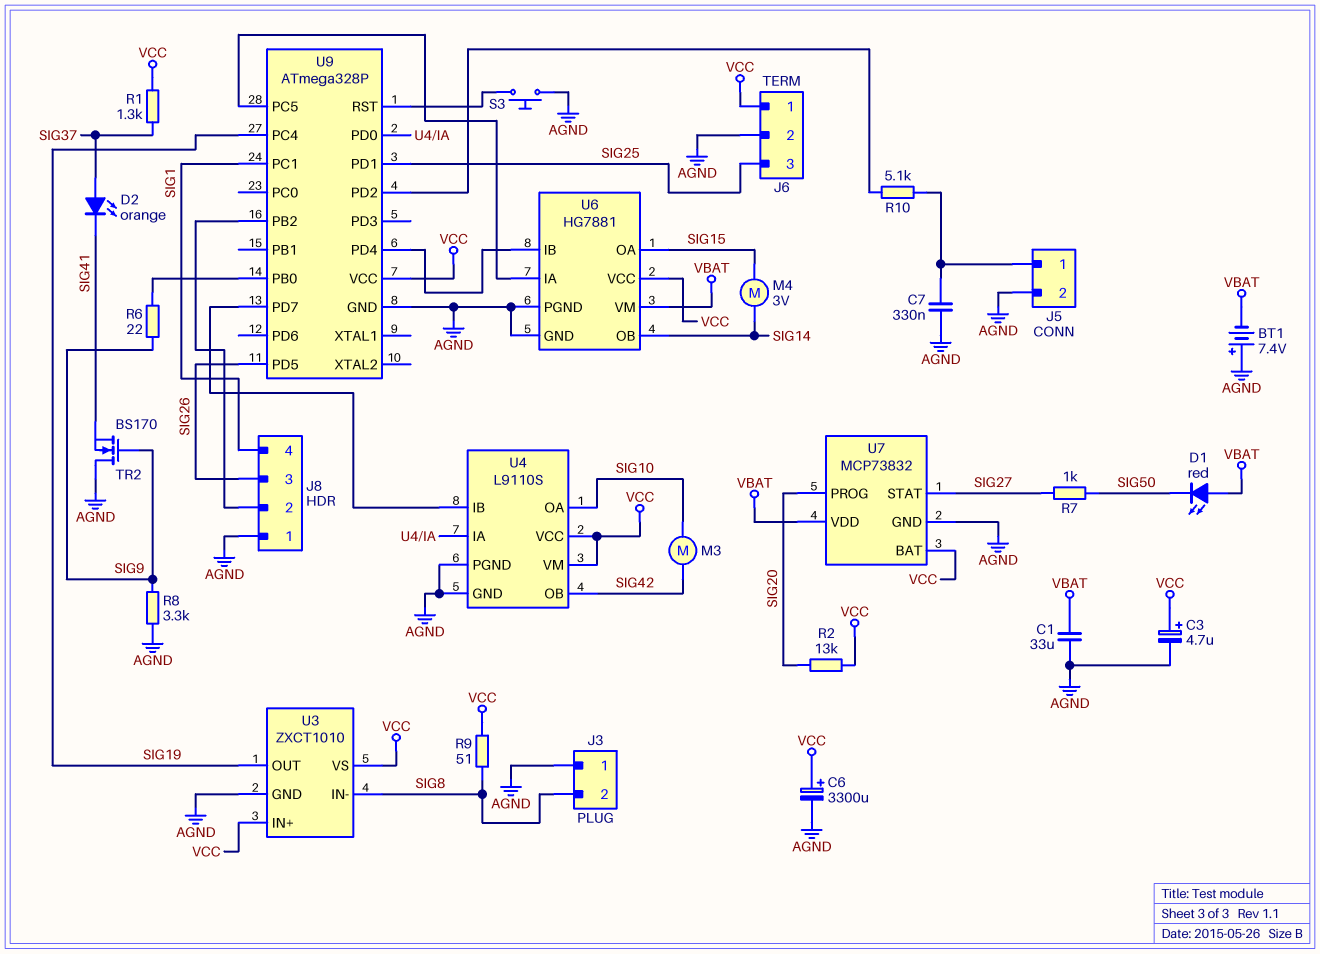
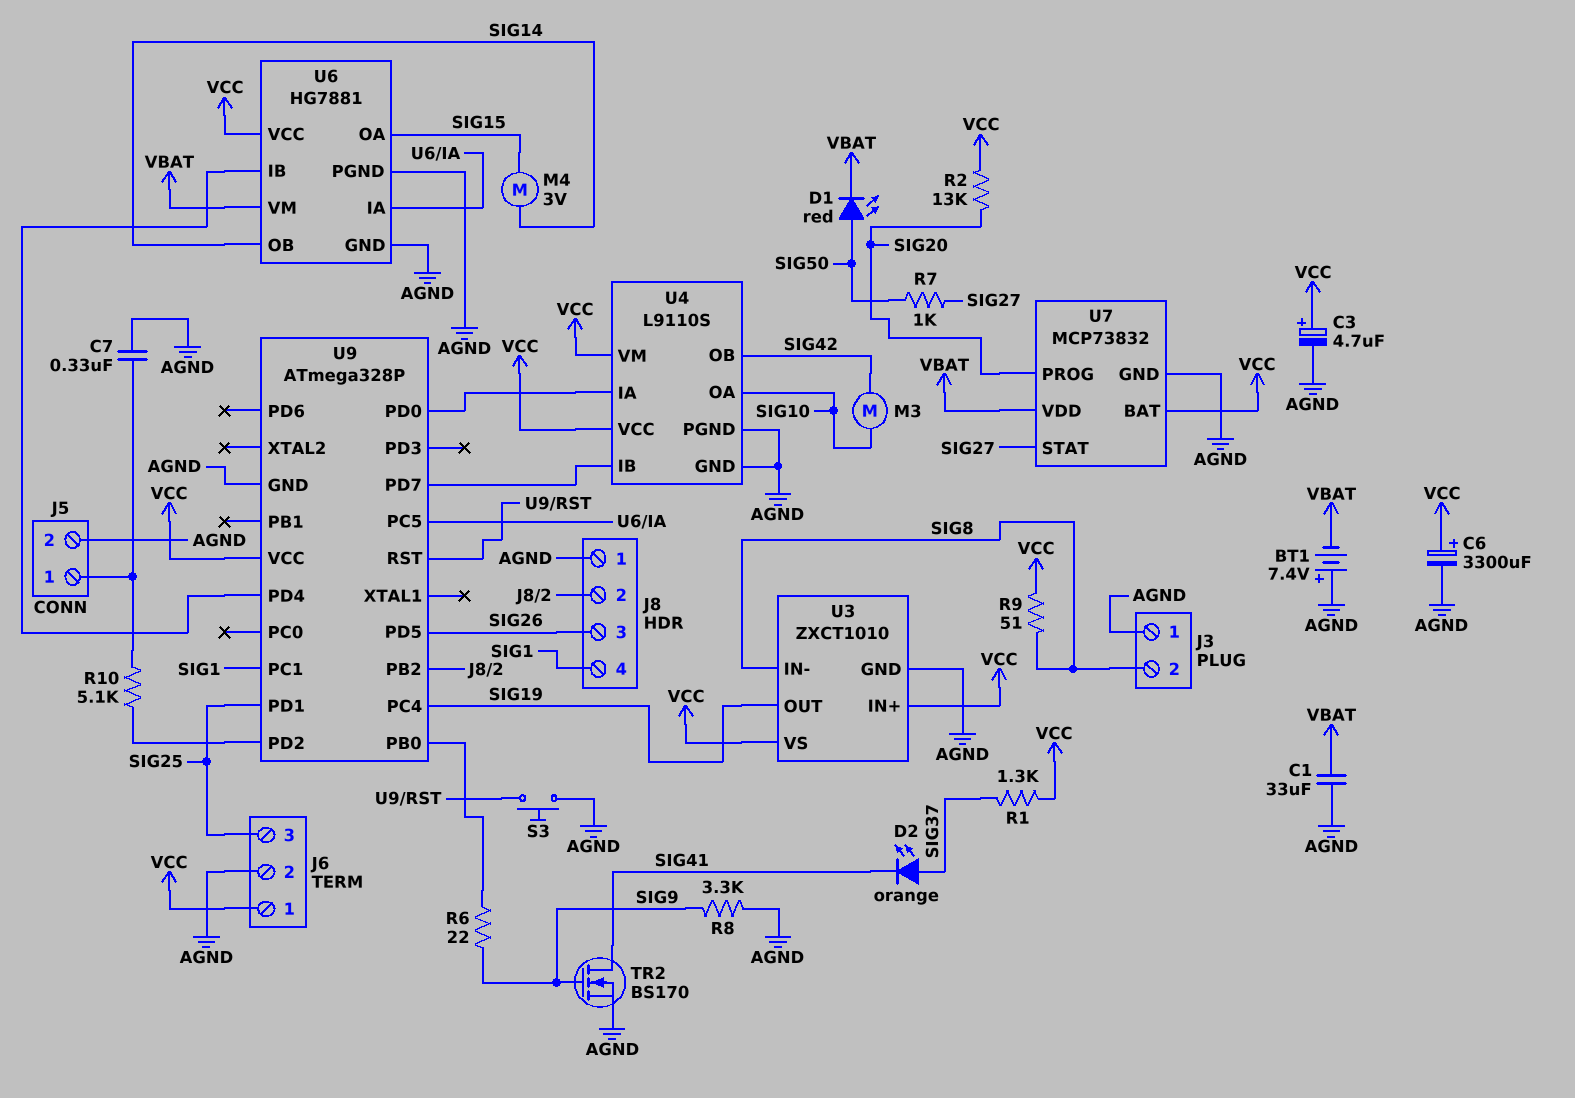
D1: LED red (A VBAT, K SIG50) -> LED red (A SIG50, K VBAT)
TR2: NMOS BS170 (G SIG9, D AGND, S SIG41) -> NMOS BS170 (G SIG9, D SIG41, S AGND)

